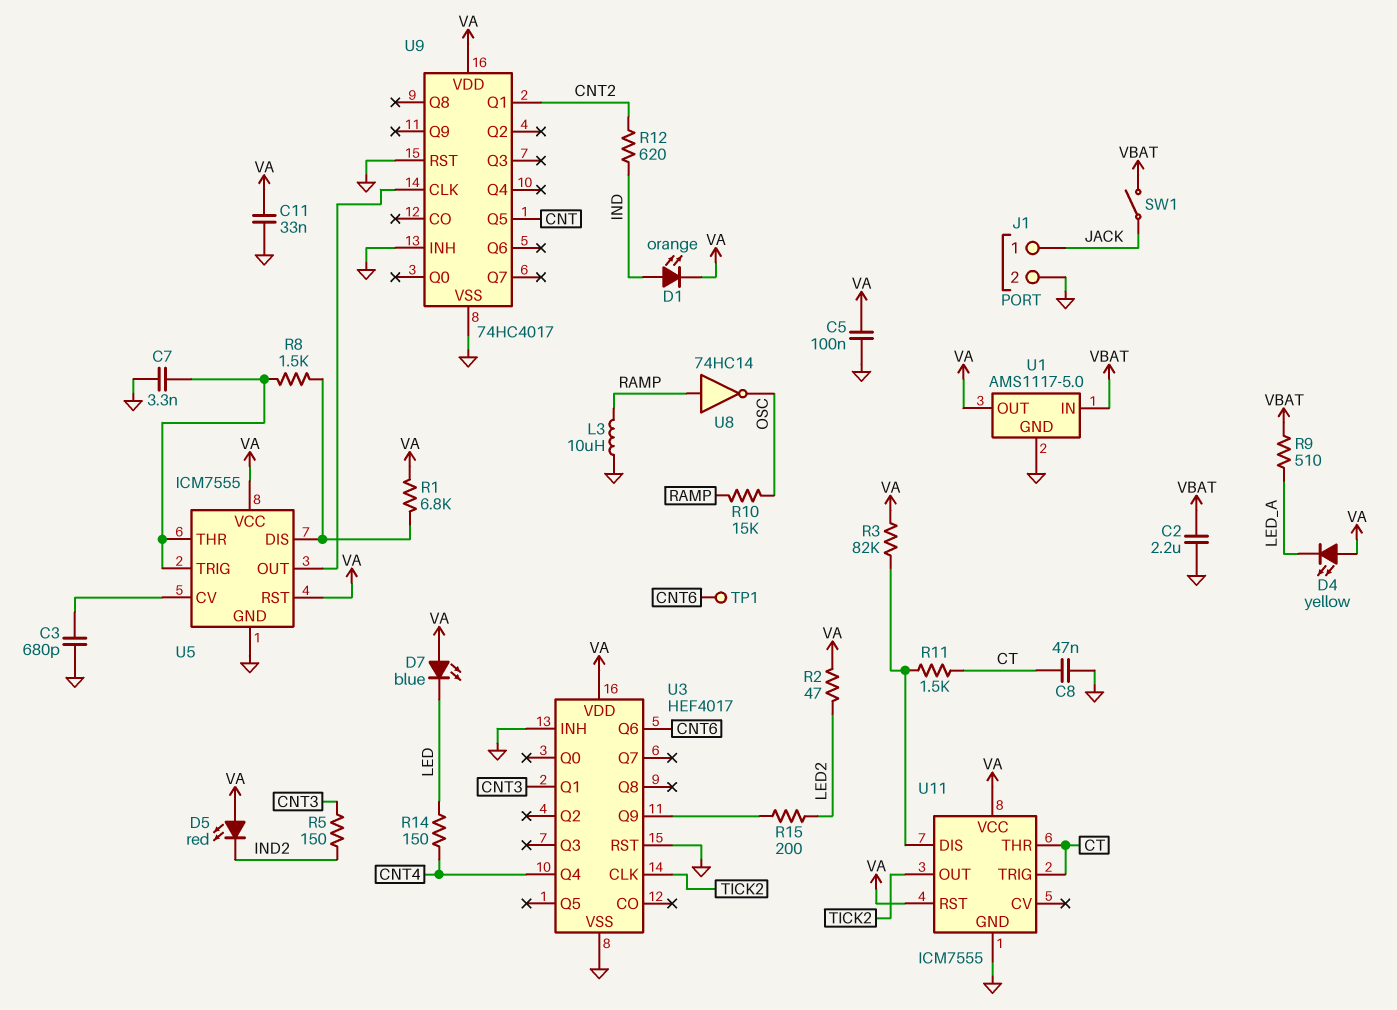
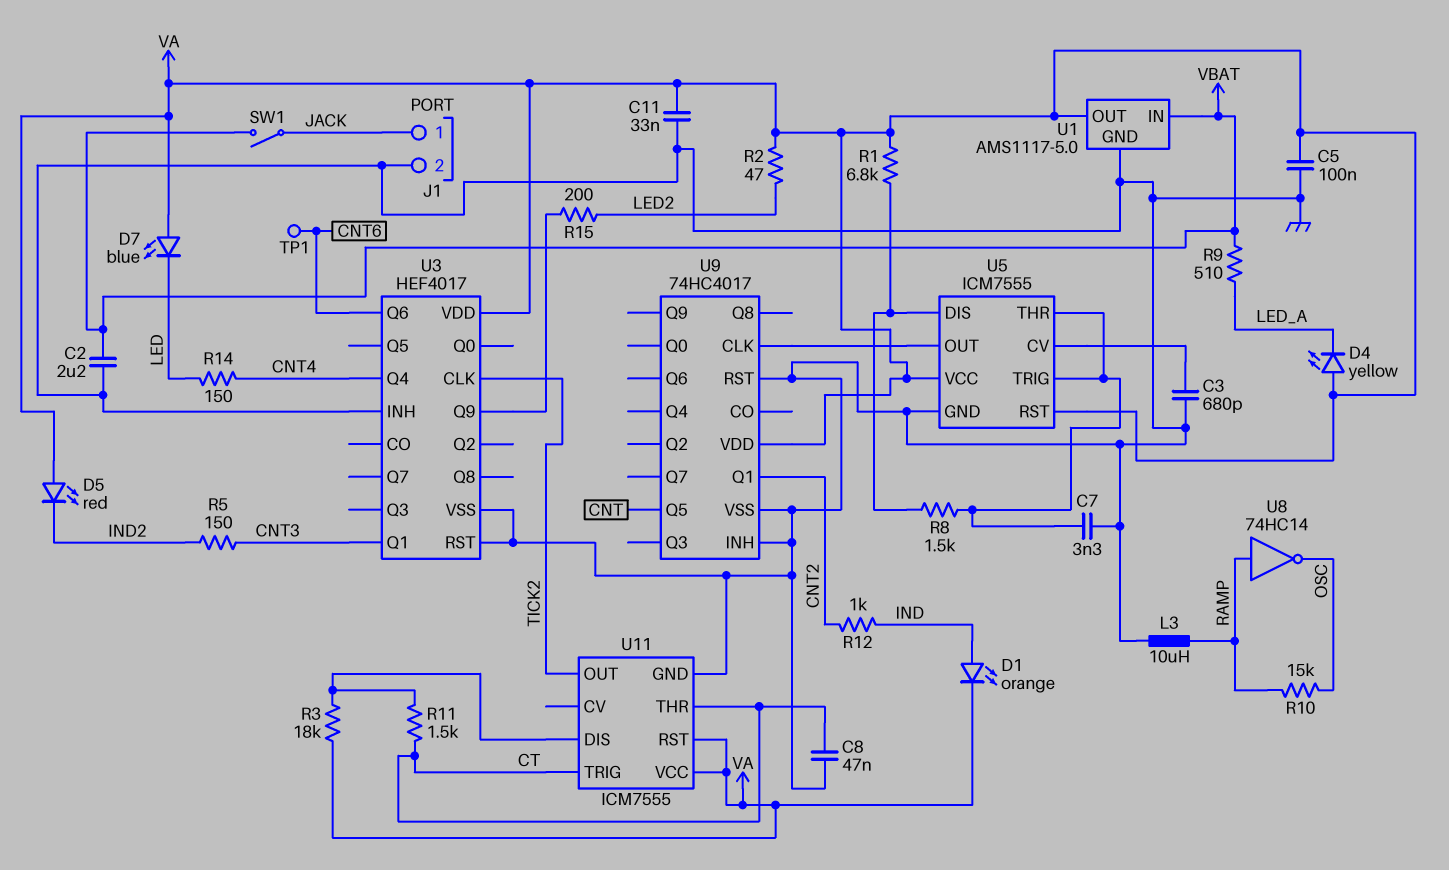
R3: 82k (U11/DIS, VA) -> 18k (U11/DIS, VA)
R12: 620 (CNT2, IND) -> 1k (CNT2, IND)

